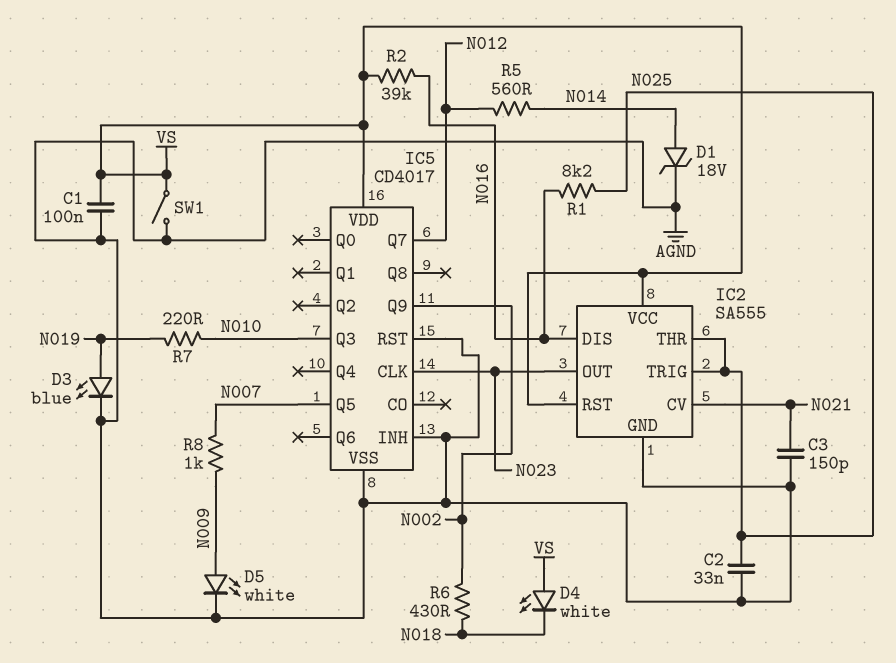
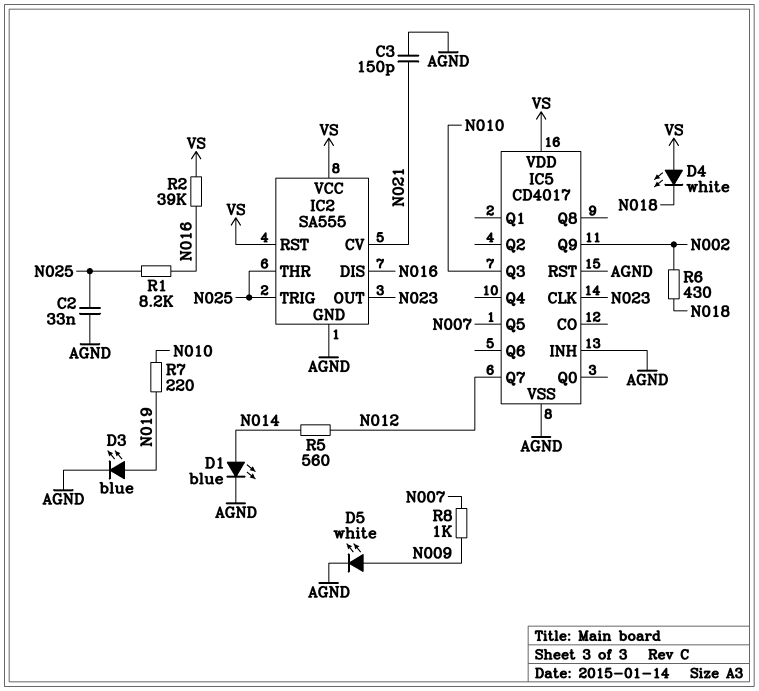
C1: 100nF (AGND, VS) -> none
D1: zener 18V (A N014, K AGND) -> LED blue (A N014, K AGND)
SW1: switch (AGND, VS) -> none

